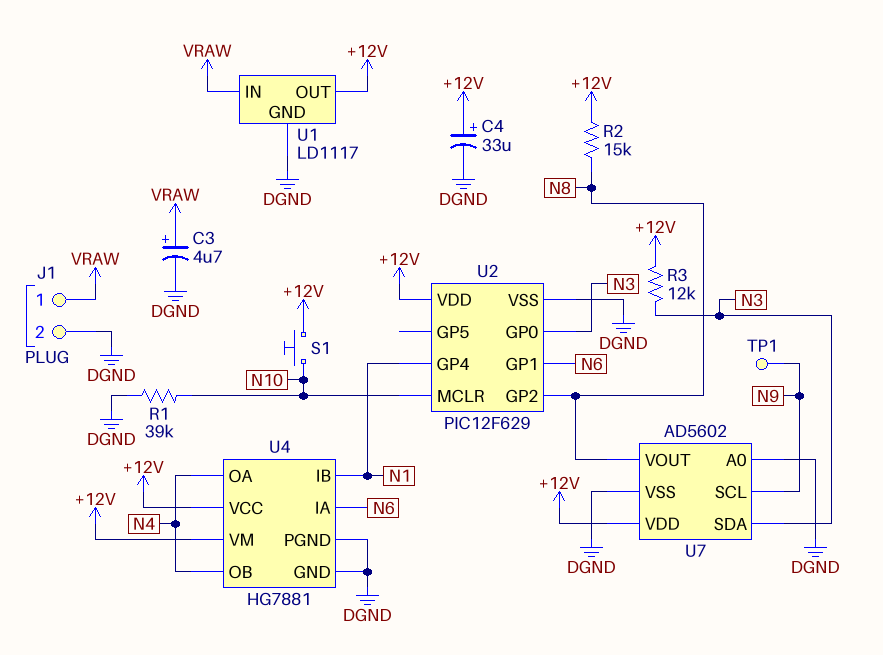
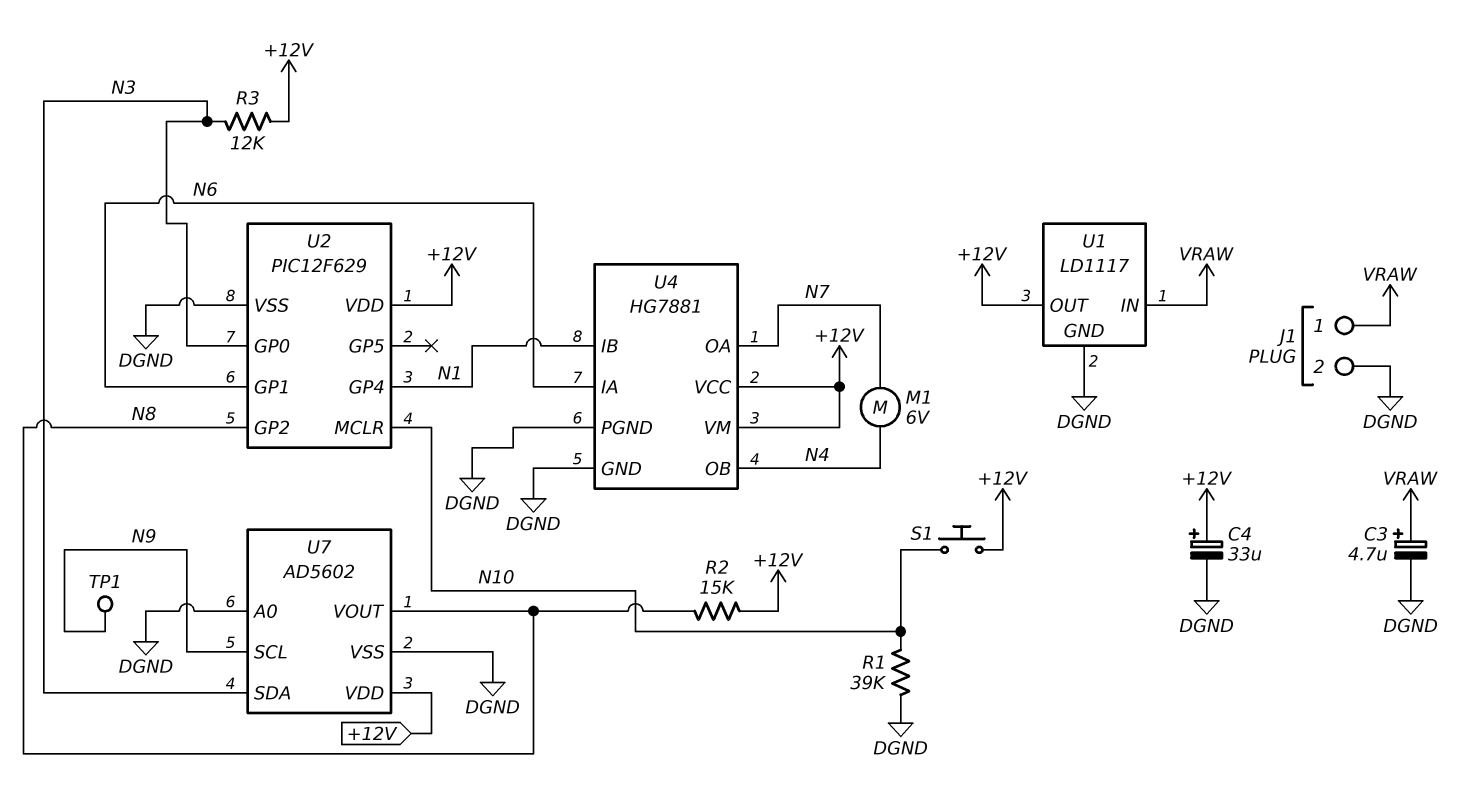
M1: none -> motor 6V (N4, N7)
U4 pin OA: N4 -> N7

